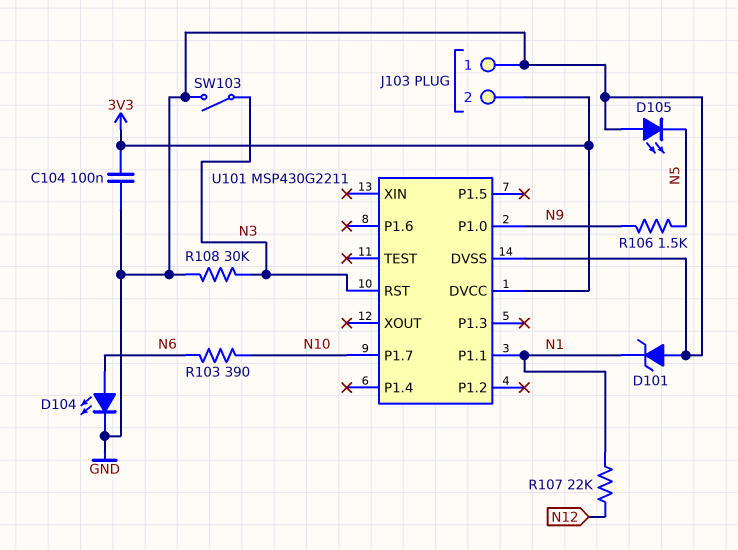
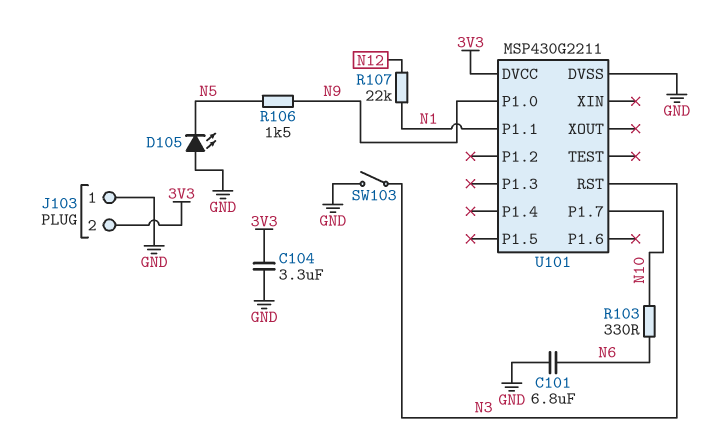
C101: none -> 6.8uF (GND, N6)
C104: 100nF (3V3, GND) -> 3.3uF (3V3, GND)
D101: zener (A GND, K N1) -> none
D104: LED (A N6, K GND) -> none
R103: 390 (N6, N10) -> 330 (N6, N10)
R108: 30k (GND, N3) -> none

